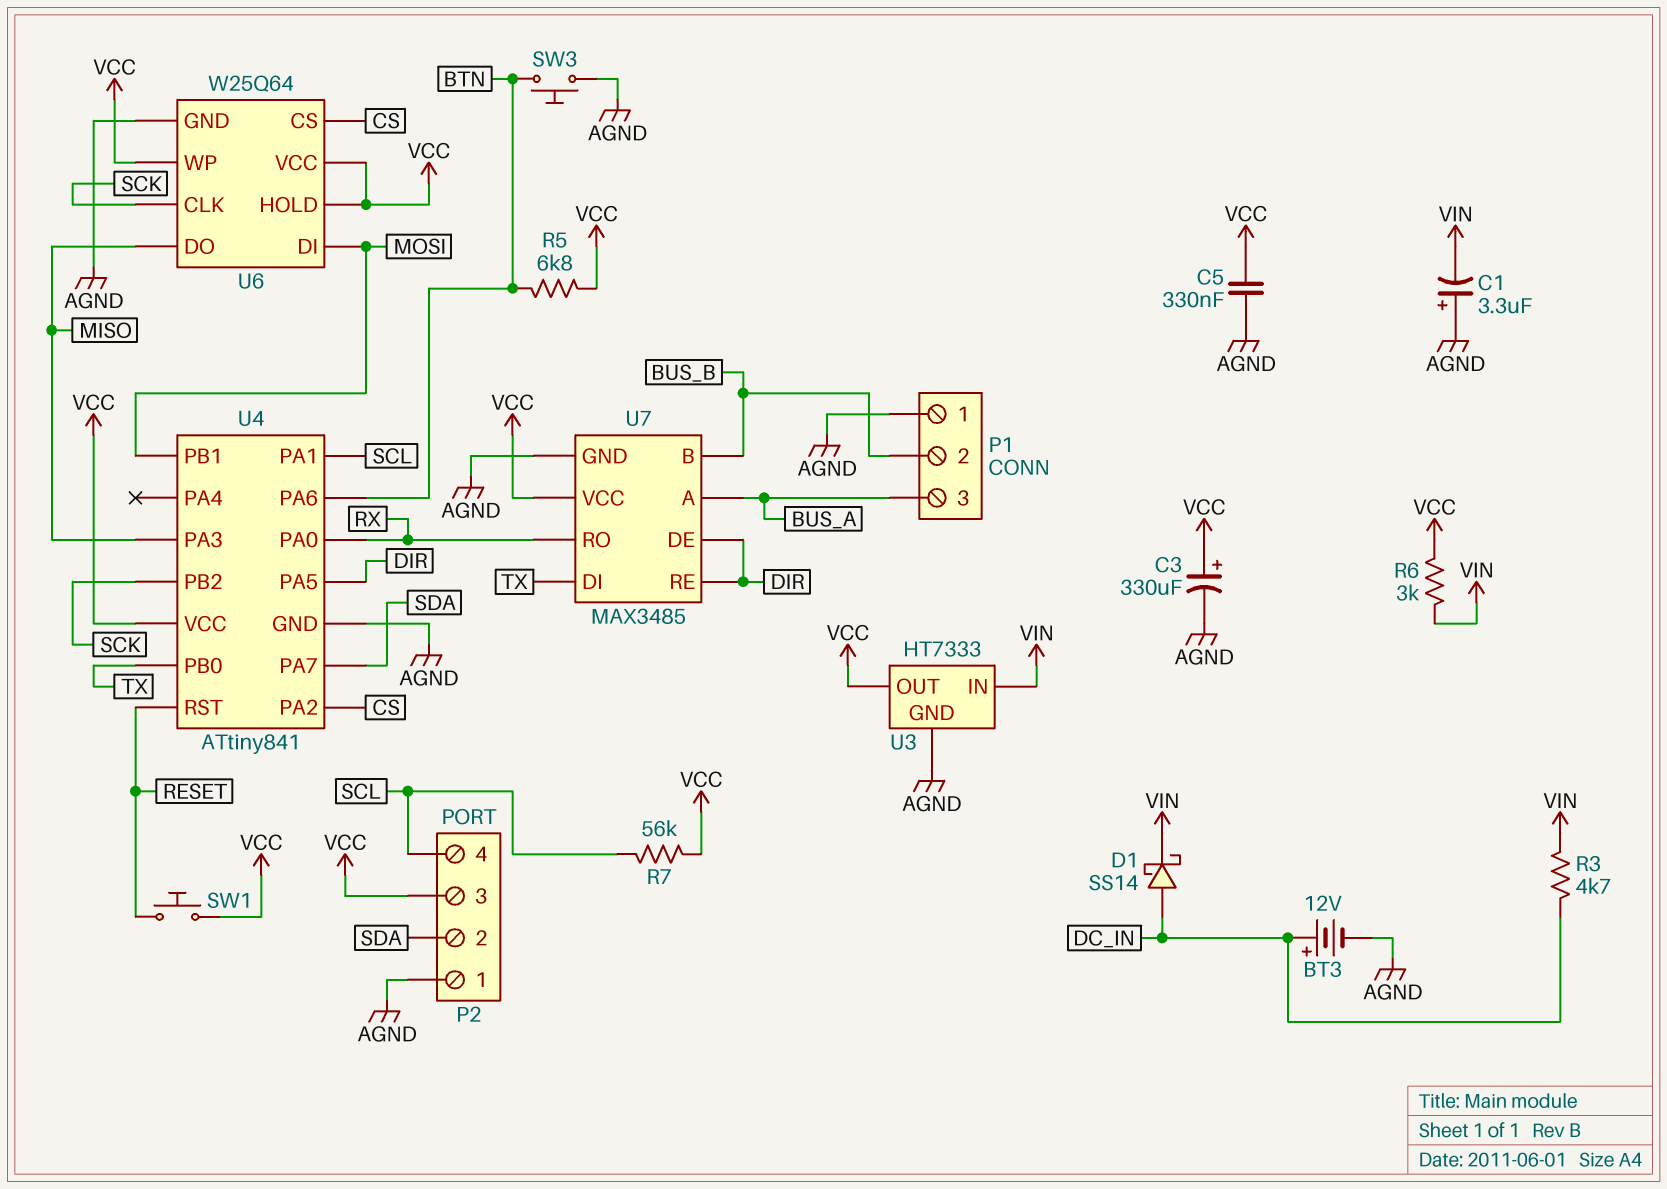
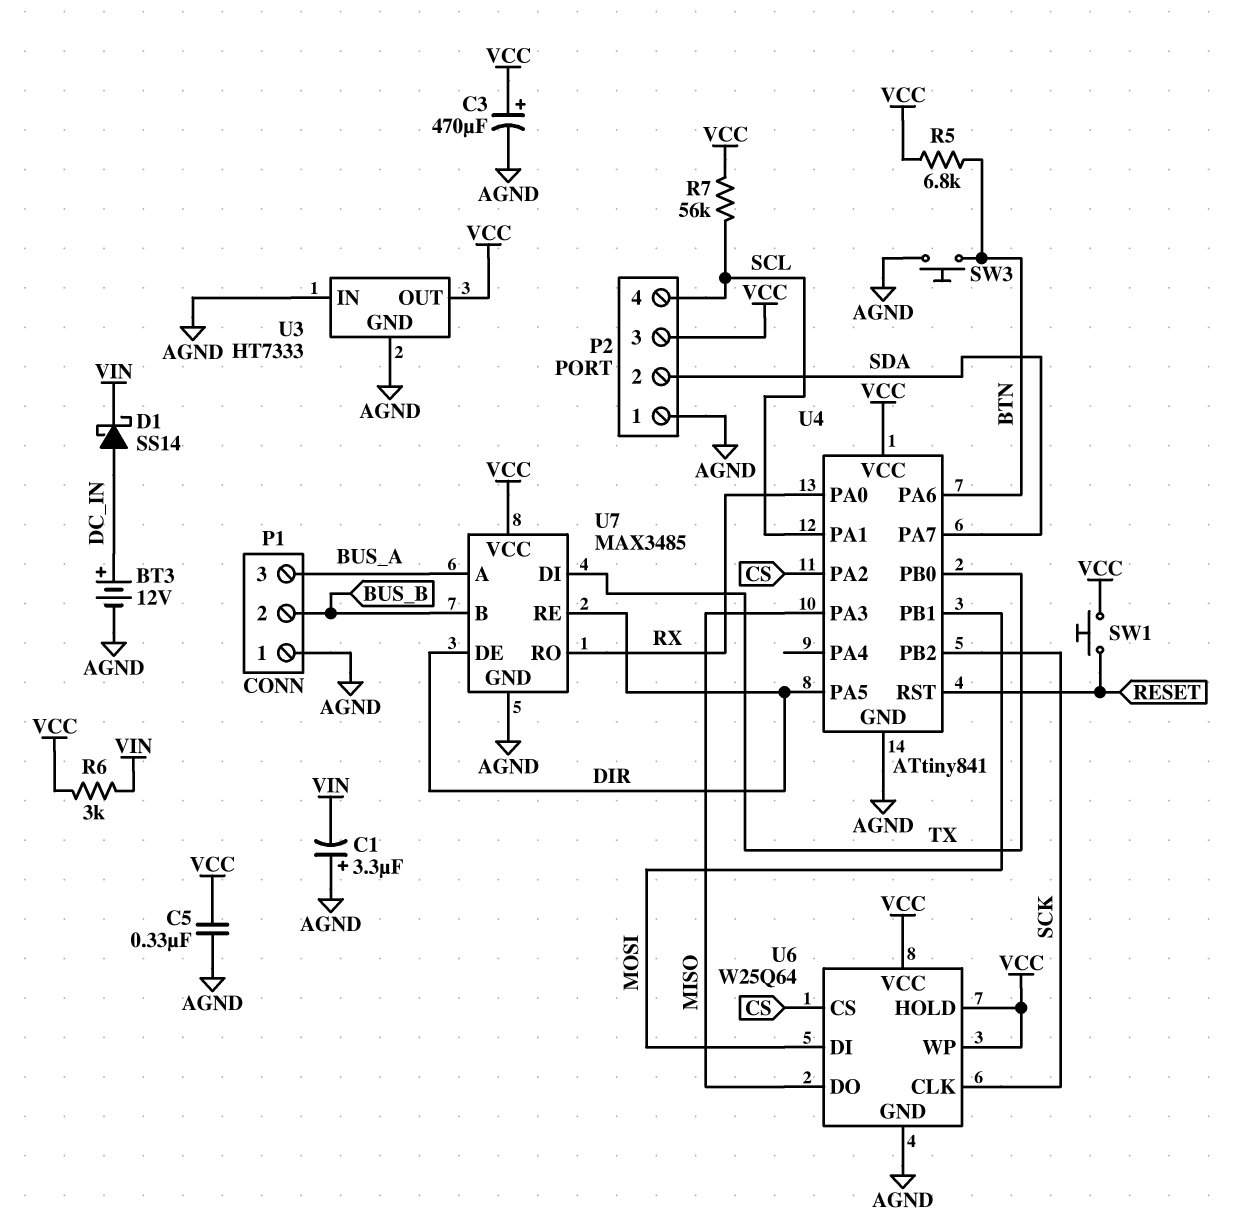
C3: 330uF (plus VCC, minus AGND) -> 470uF (plus VCC, minus AGND)
R3: 4.7k (DC_IN, VIN) -> none
U3 pin IN: VIN -> AGND

